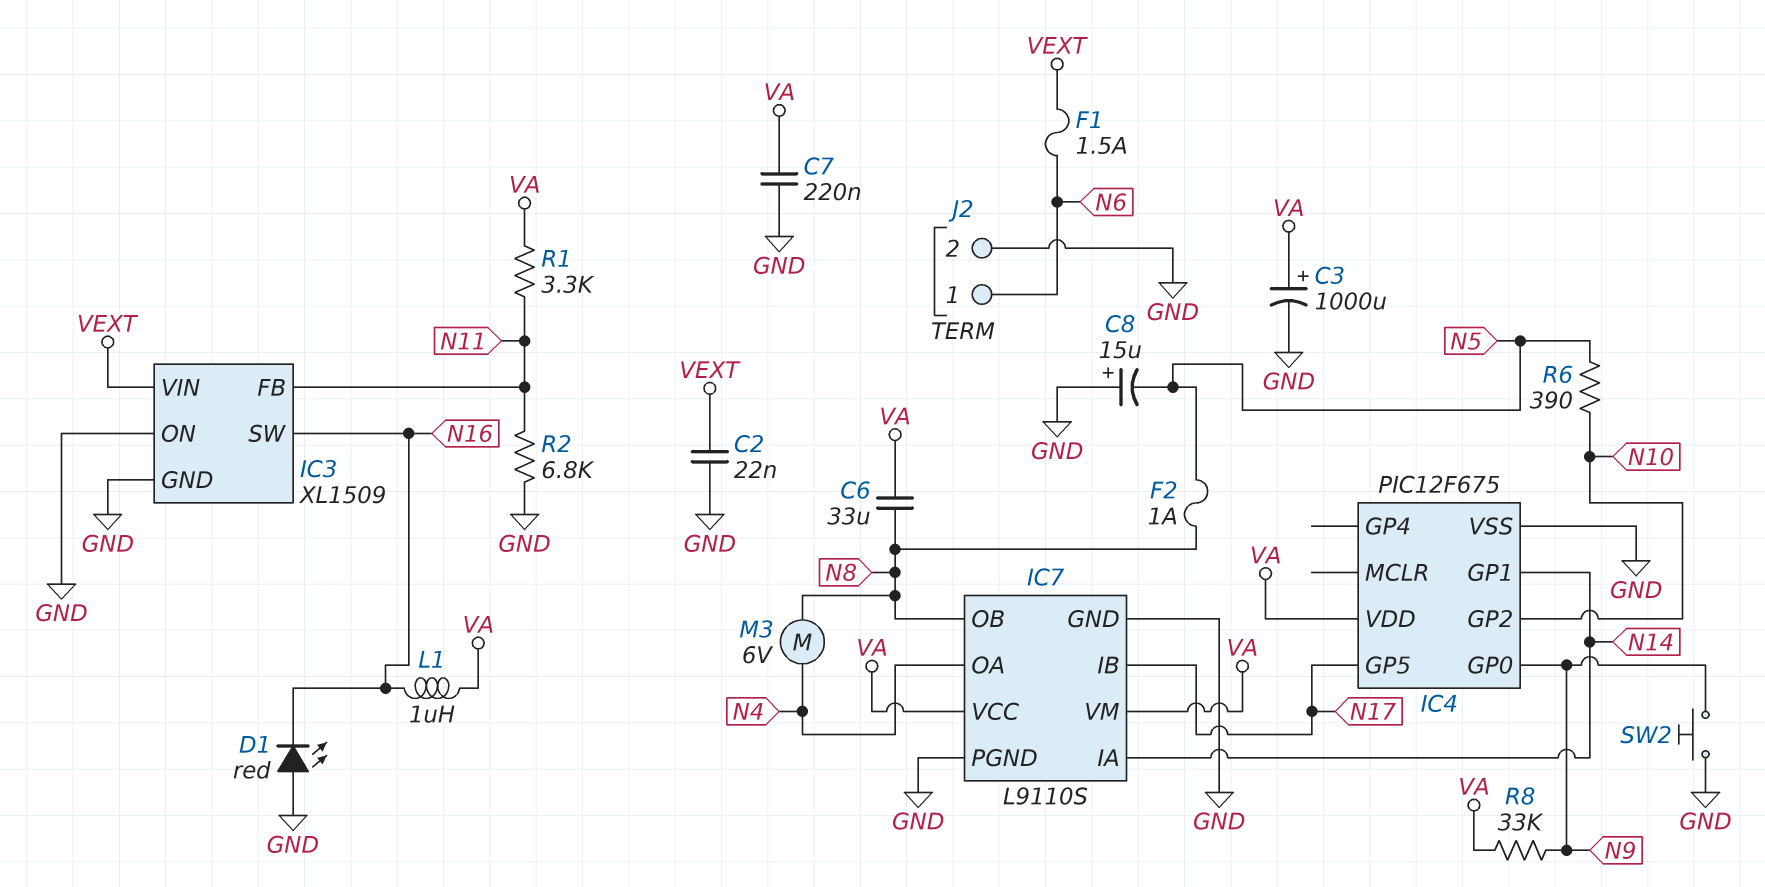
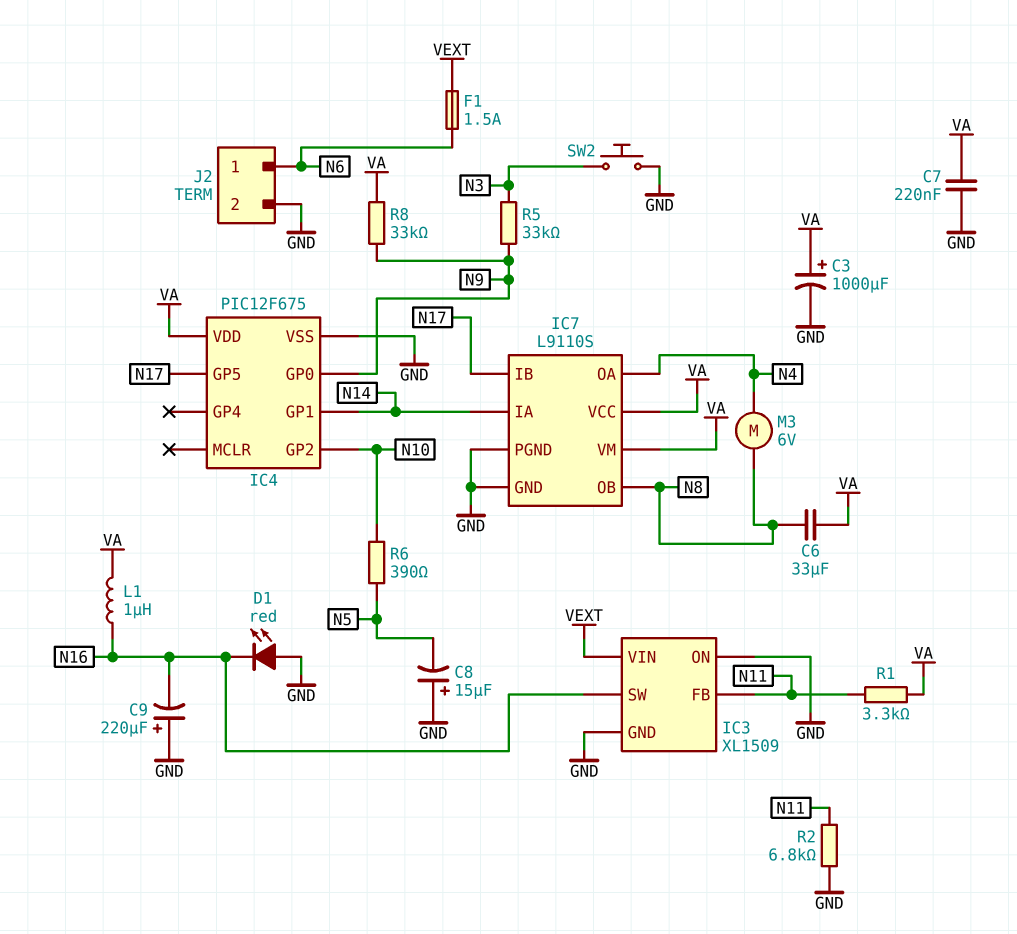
C2: 22nF (GND, VEXT) -> none
C9: none -> 220uF (plus GND, minus N16)
F2: 1A (N5, N8) -> none
R5: none -> 33k (N3, N9)
SW2: button (GND, N9) -> button (GND, N3)

